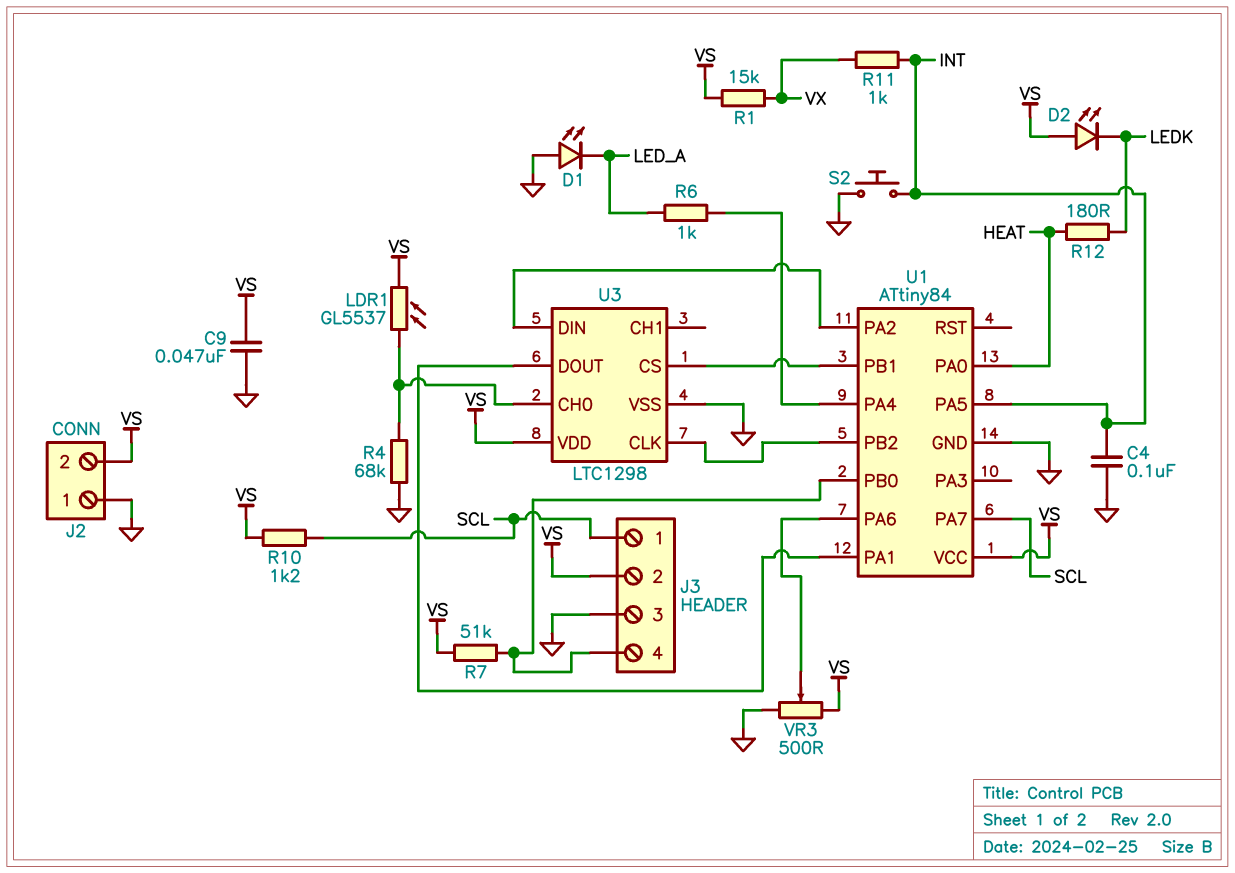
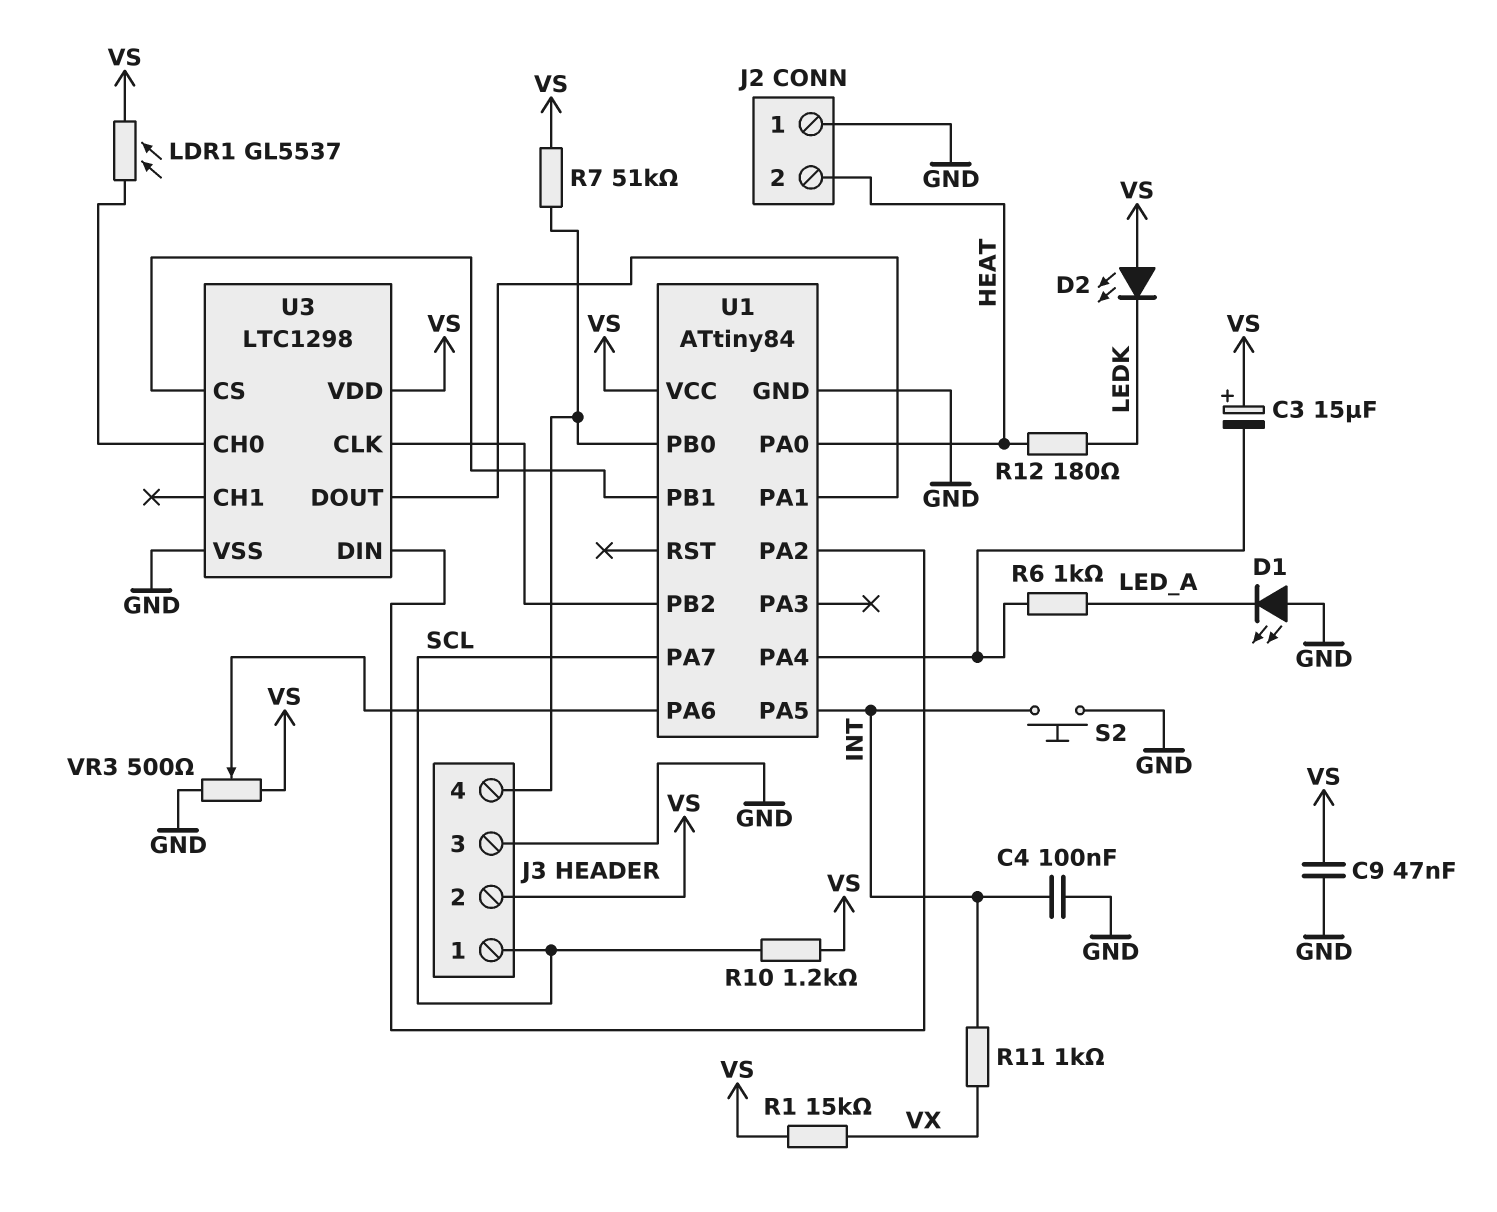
C3: none -> 15uF (plus VS, minus U1/PA4)
J2 pin 2: VS -> HEAT
R4: 68k (GND, U3/CH0) -> none

